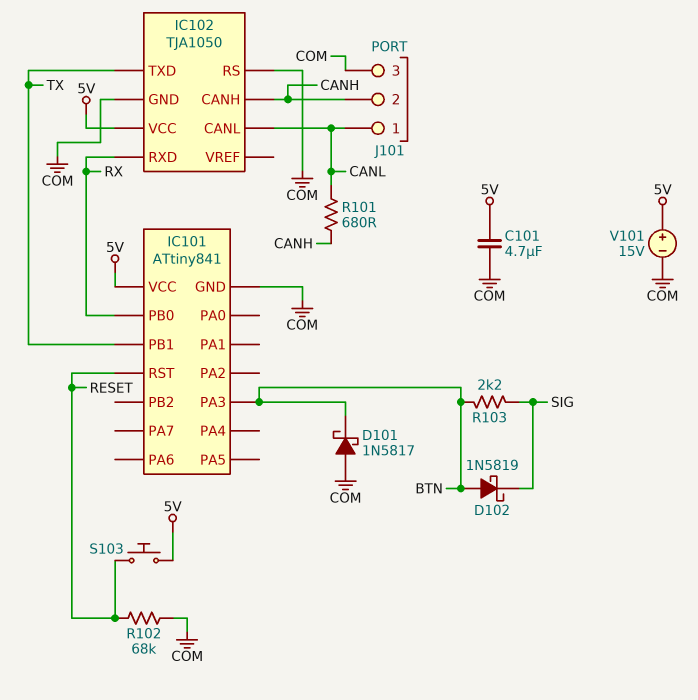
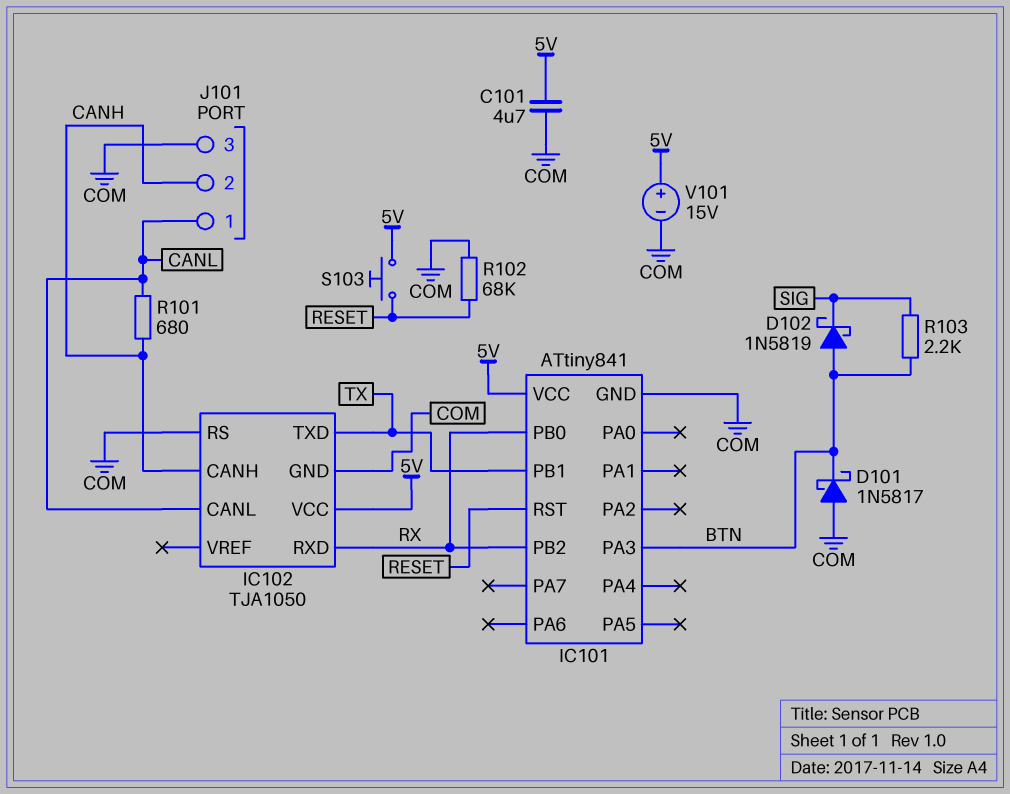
IC101 pin PB2: none -> RX

